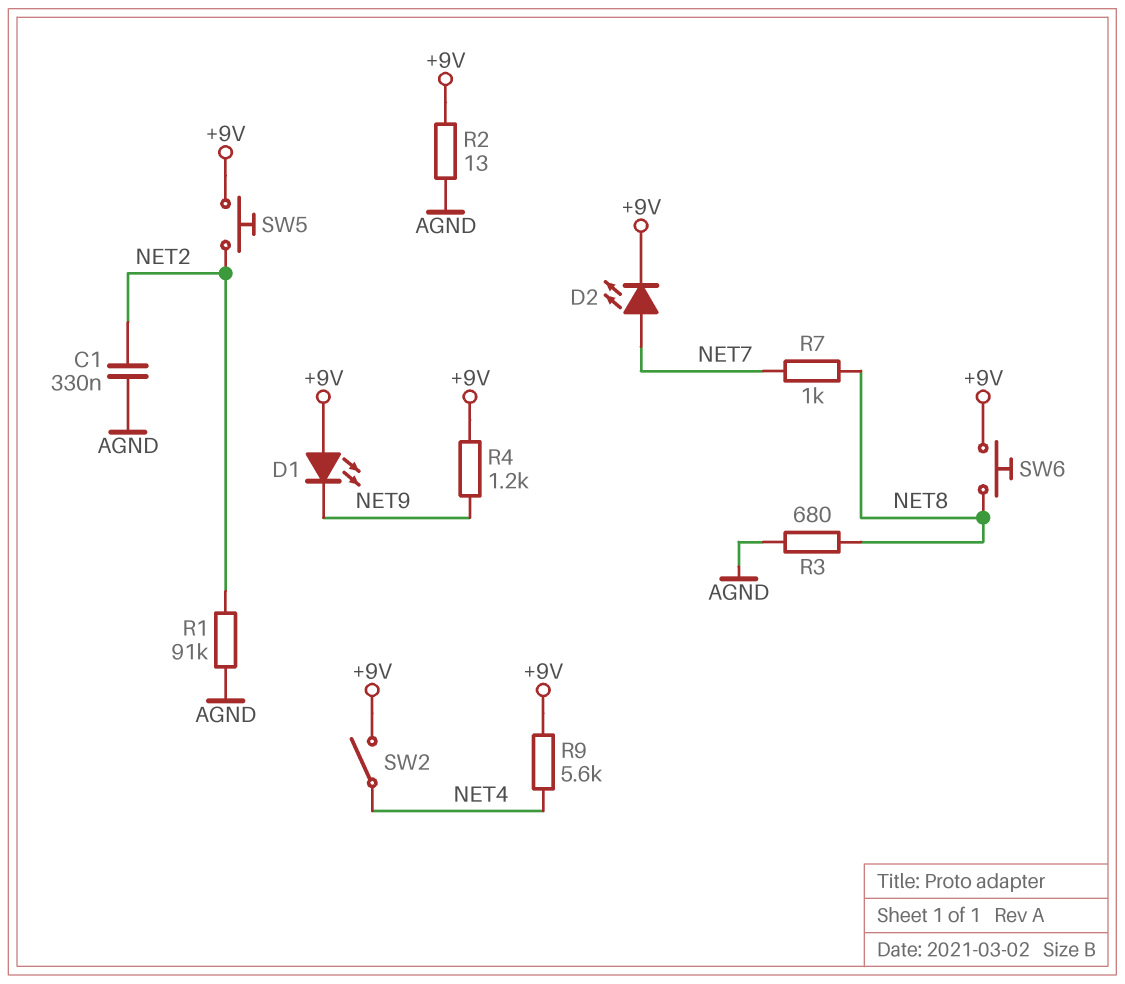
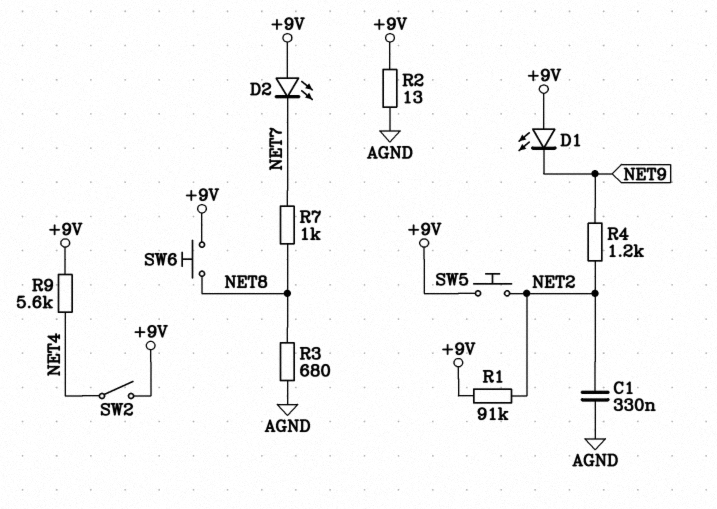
D2: LED (A NET7, K +9V) -> LED (A +9V, K NET7)
R1: 91k (AGND, NET2) -> 91k (+9V, NET2)
R4: 1.2k (+9V, NET9) -> 1.2k (NET2, NET9)

